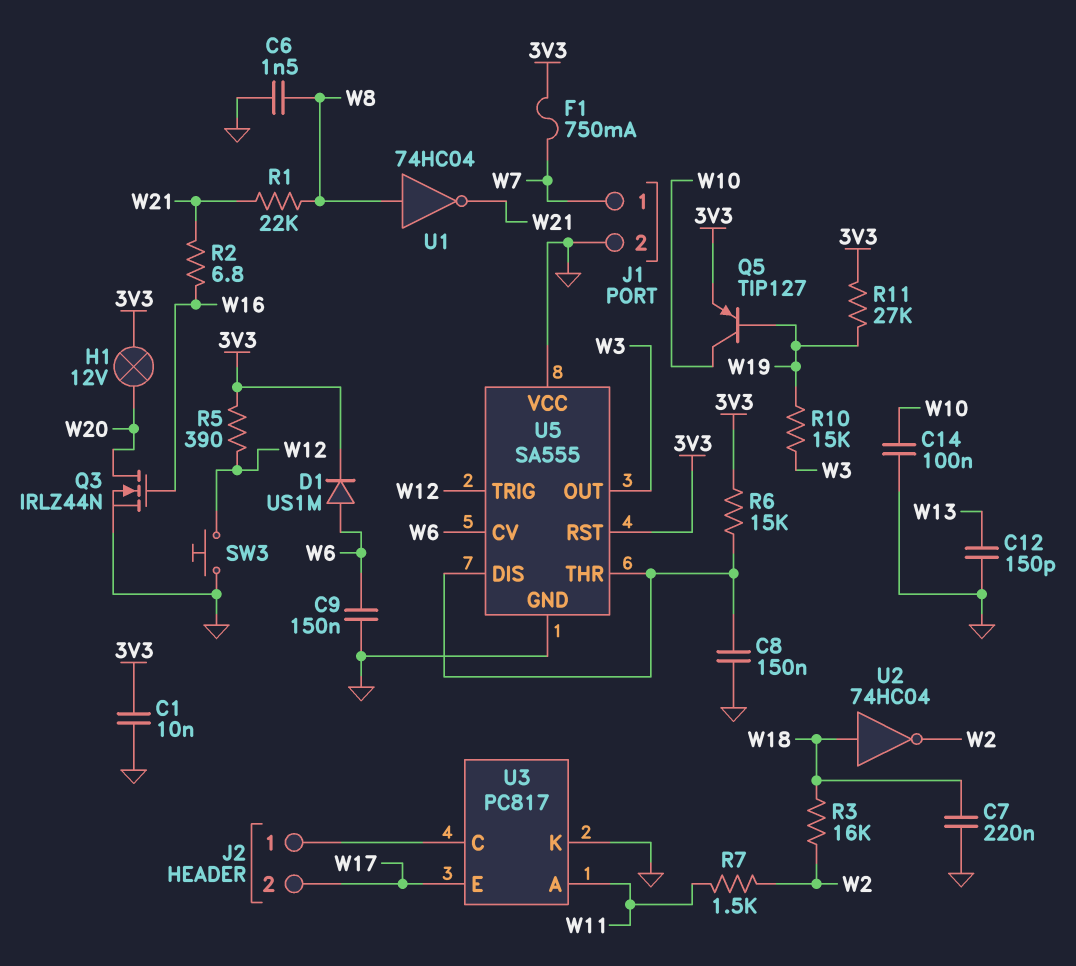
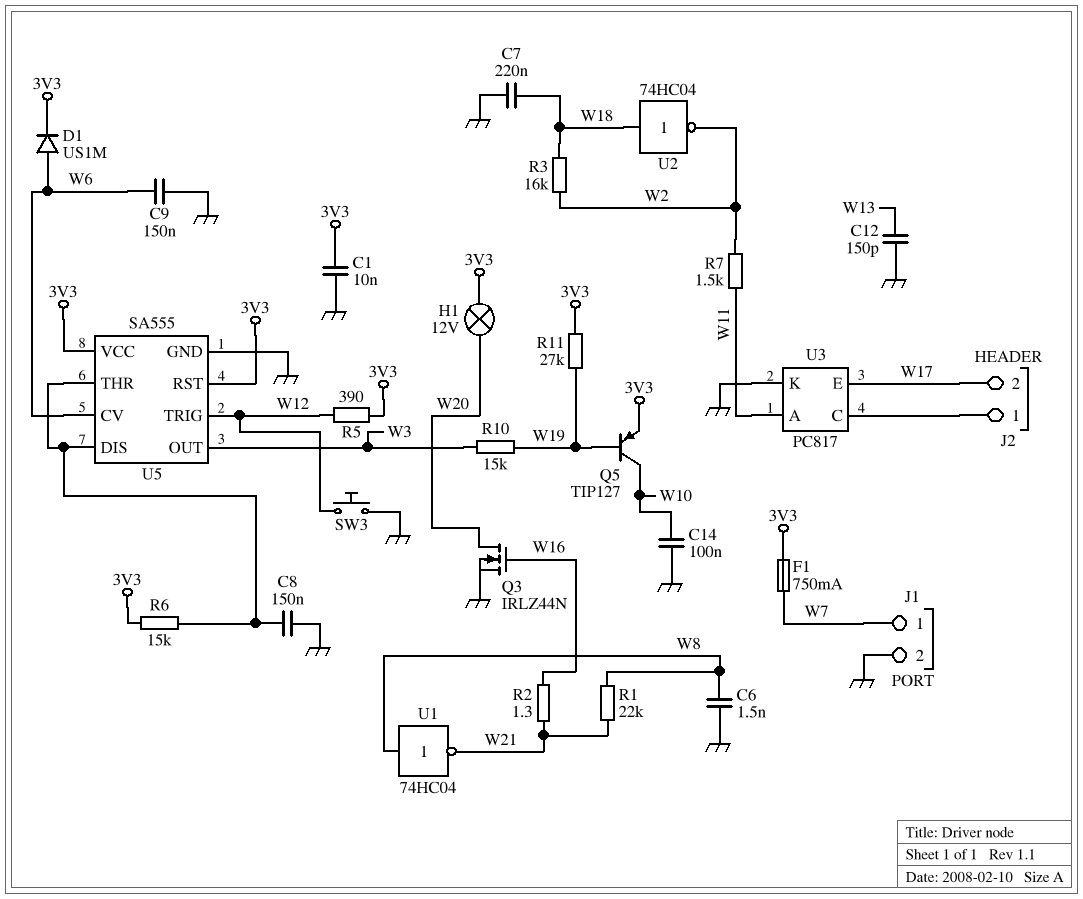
R2: 6.8 (W16, W21) -> 1.3 (W16, W21)
U5 pin VCC: GND -> 3V3

